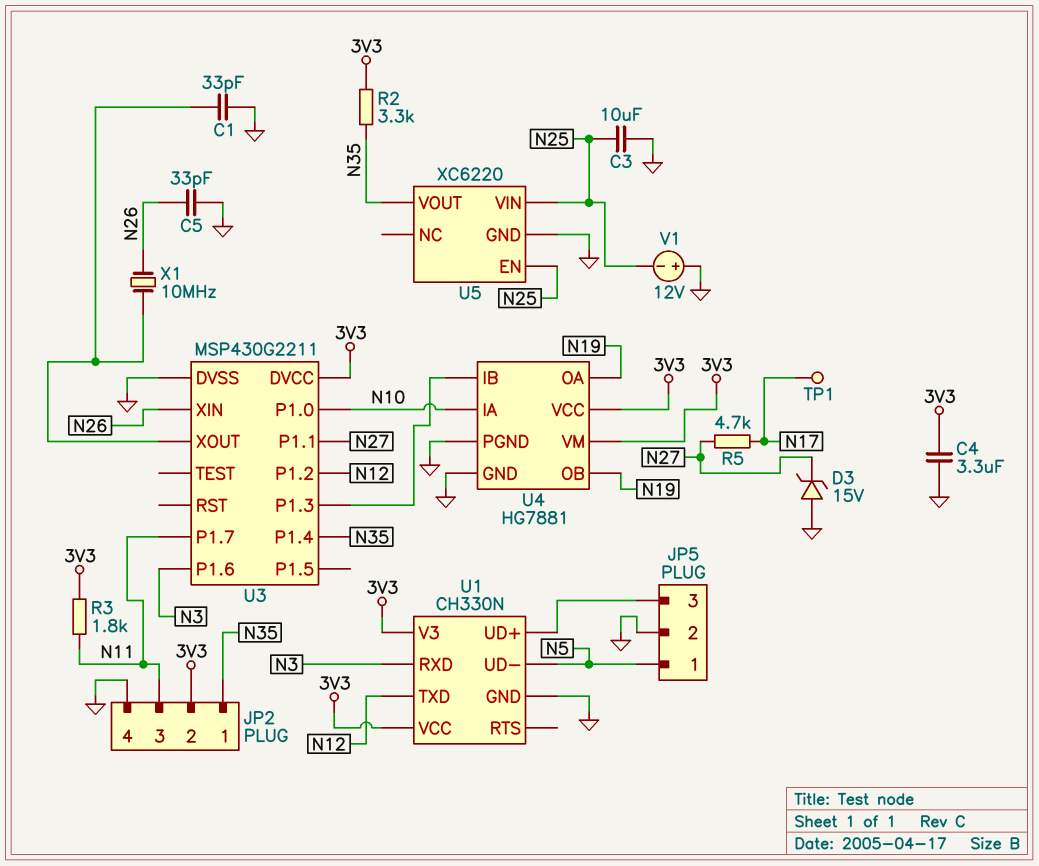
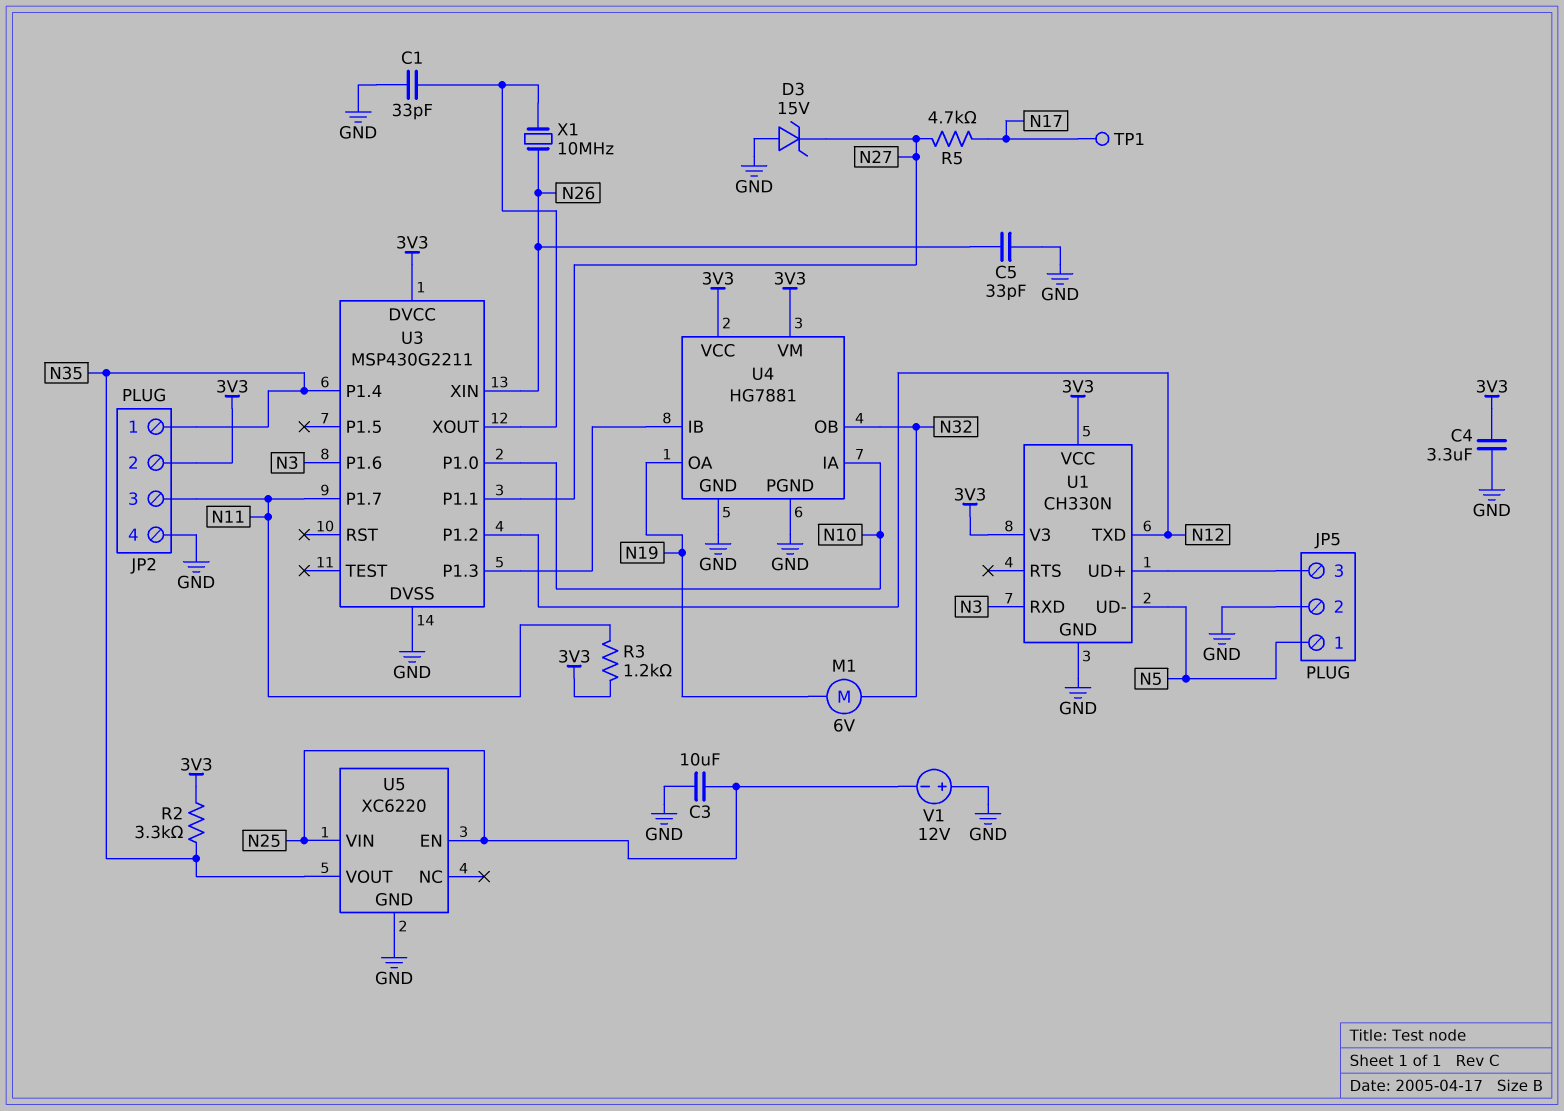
M1: none -> motor 6V (N19, N32)
R3: 1.8k (3V3, N11) -> 1.2k (3V3, N11)
U4 pin OB: N19 -> N32

